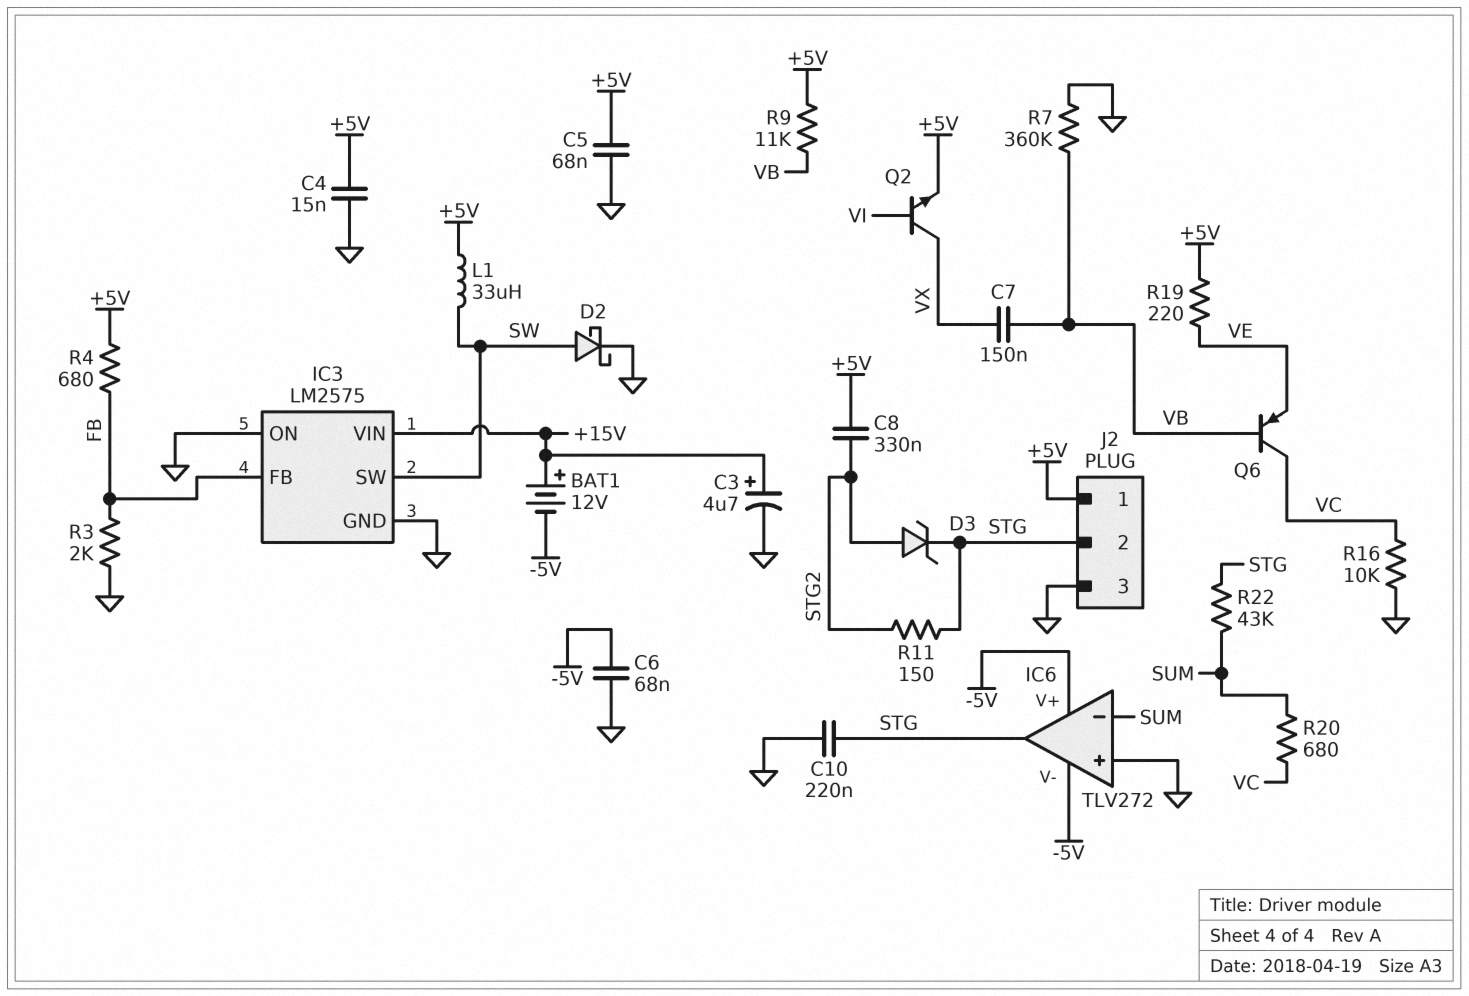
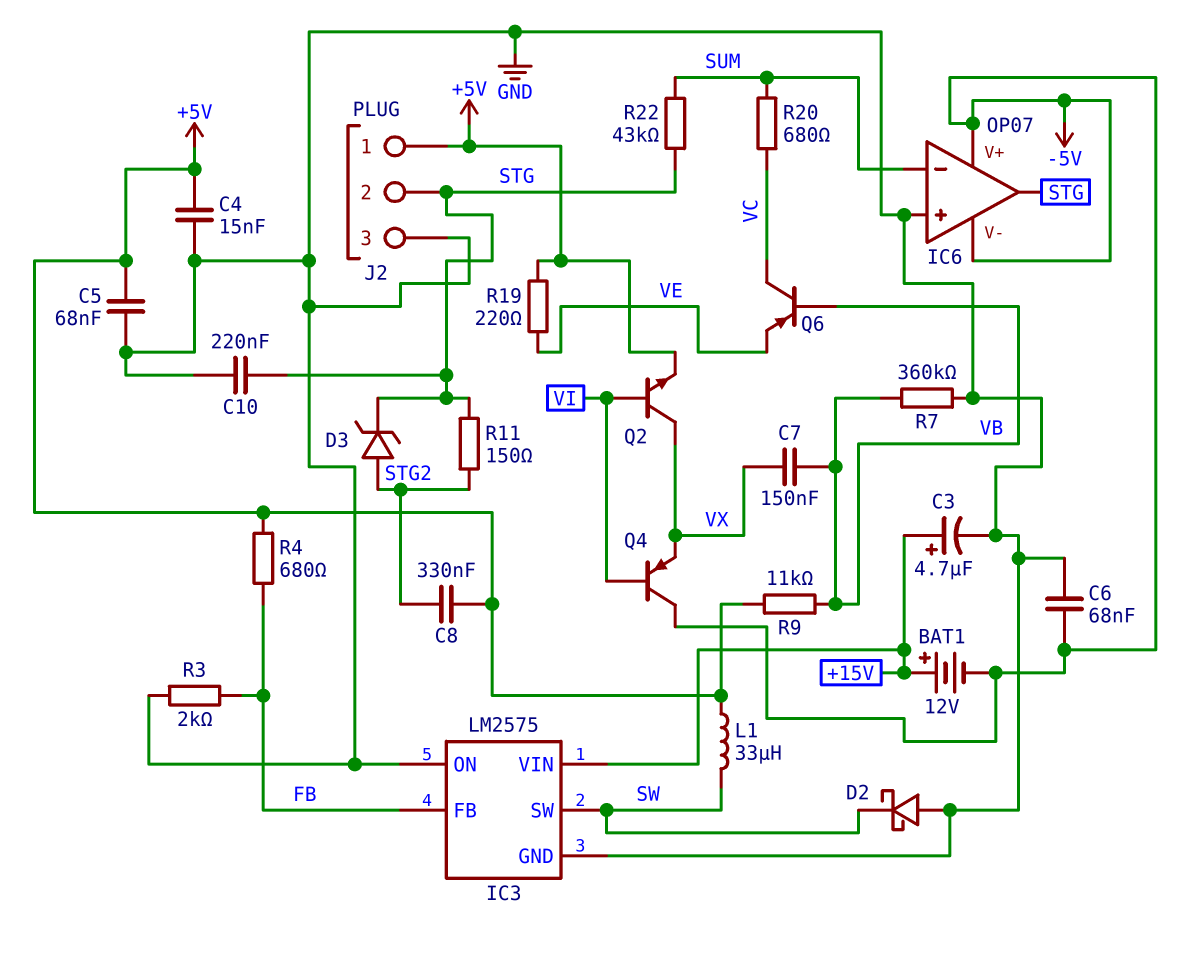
D2: schottky (A SW, K GND) -> schottky (A GND, K SW)
IC6: TLV272 -> OP07
Q4: none -> PNP (B VI, C -5V, E VX)
R16: 10k (GND, VC) -> none

